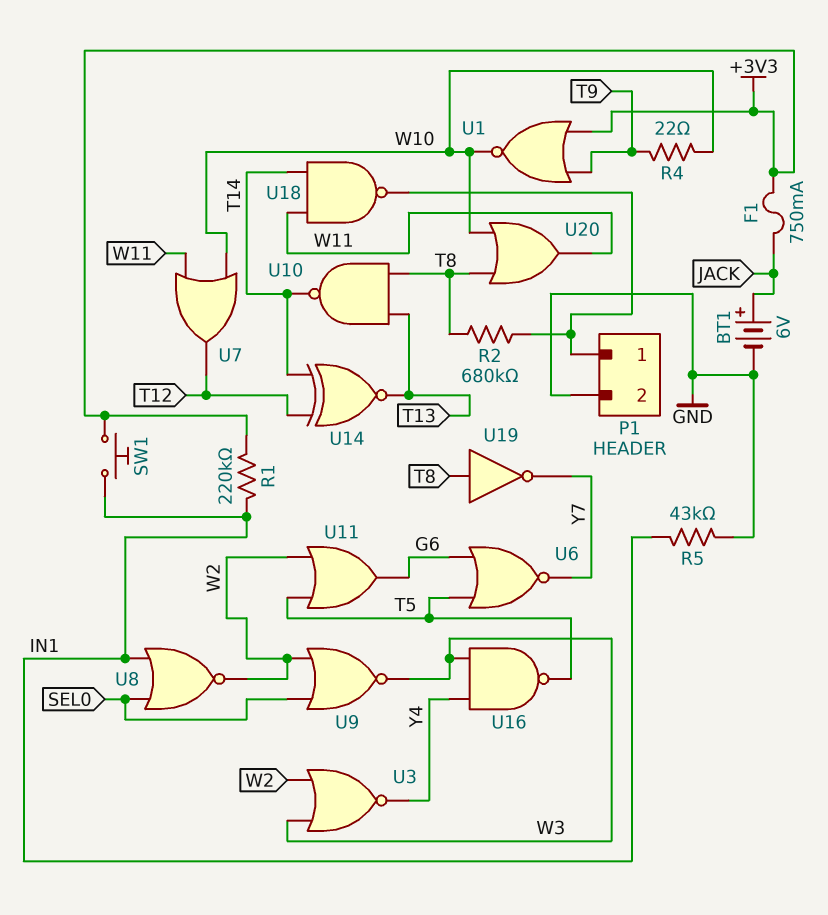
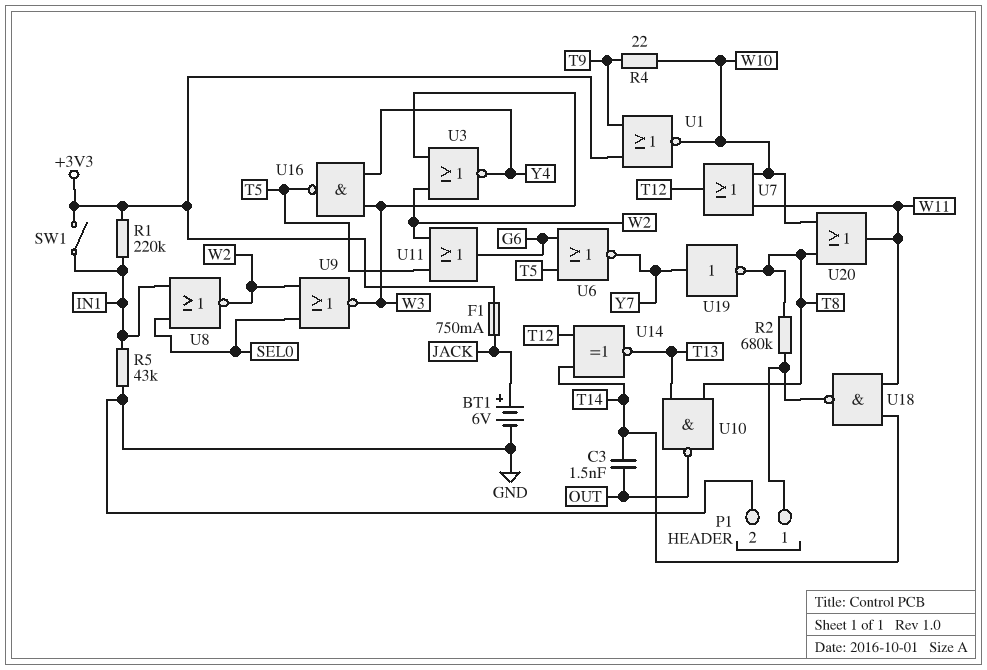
C3: none -> 1.5nF (OUT, T14)
SW1: button (+3V3, IN1) -> switch (+3V3, IN1)
U10: NAND (in T8, in T13, out T14) -> NAND (in T8, in T13, out OUT)
U19: NOT (in T8, out Y7) -> NOT (in Y7, out T8)

